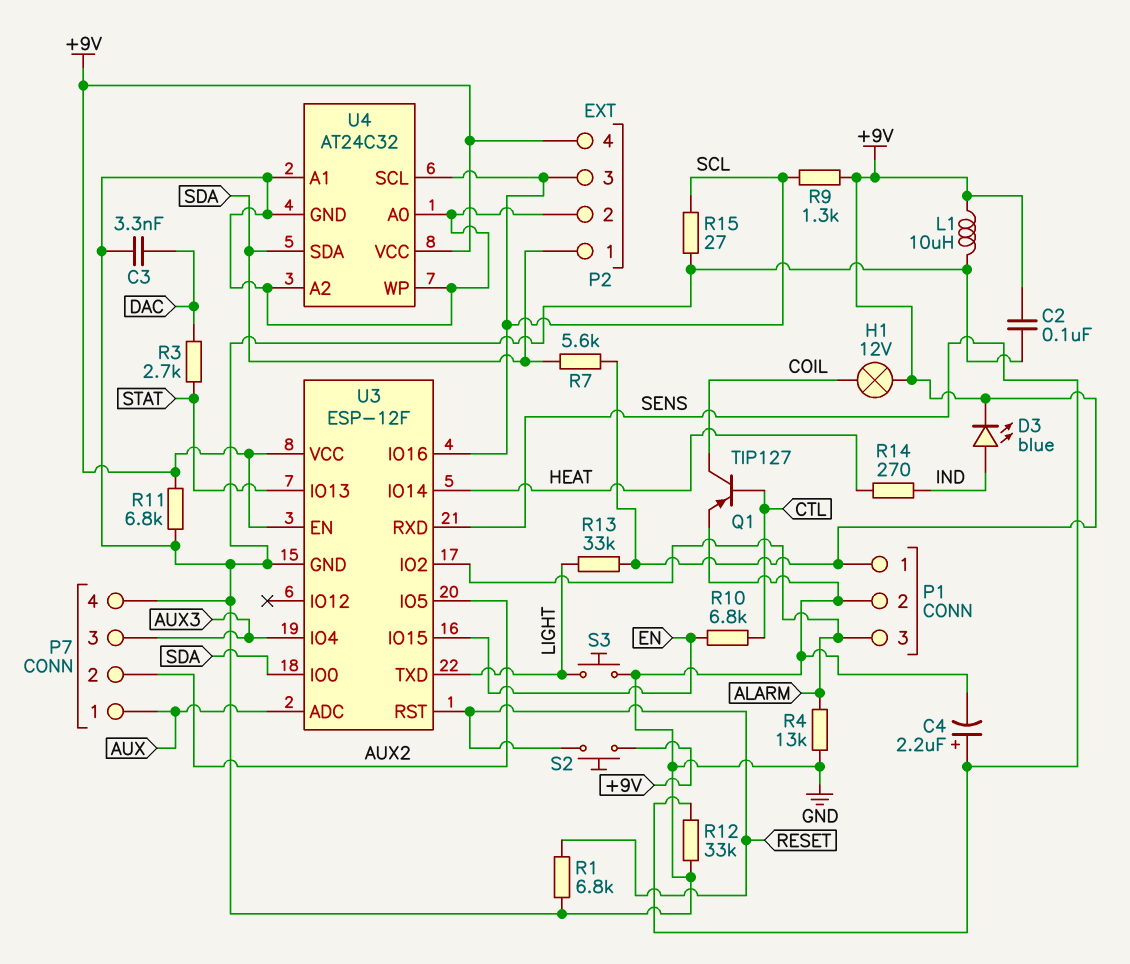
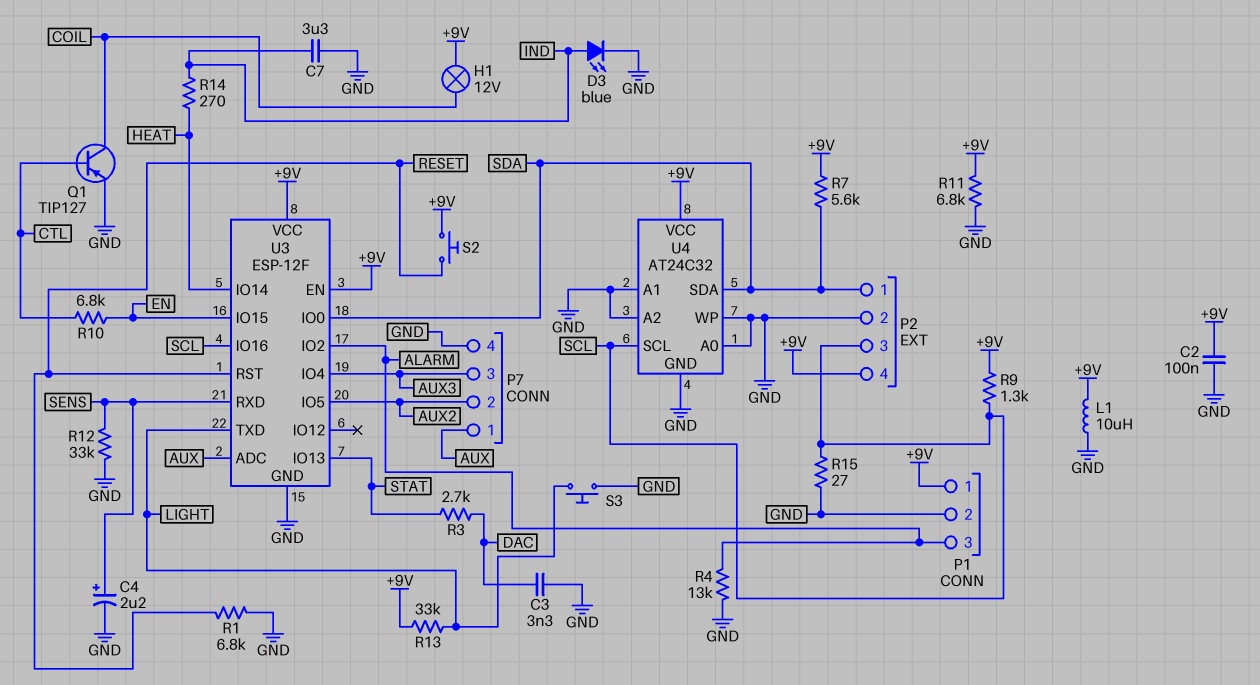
C7: none -> 3.3uF (GND, IND)
D3: LED blue (A IND, K +9V) -> LED blue (A IND, K GND)

